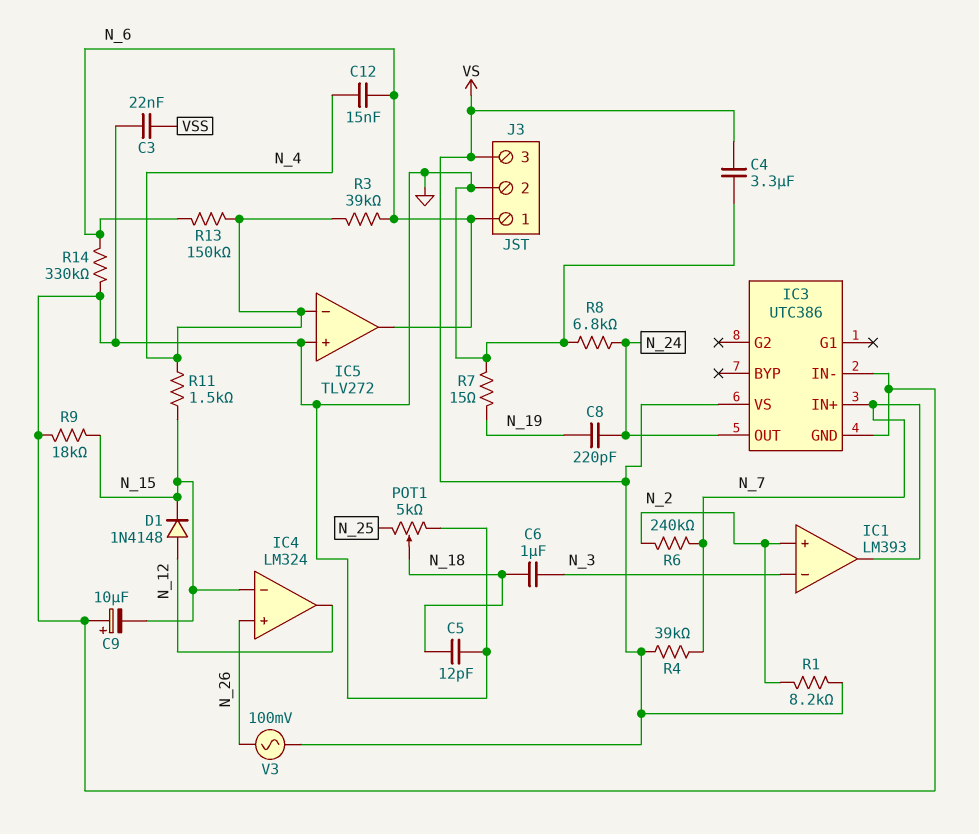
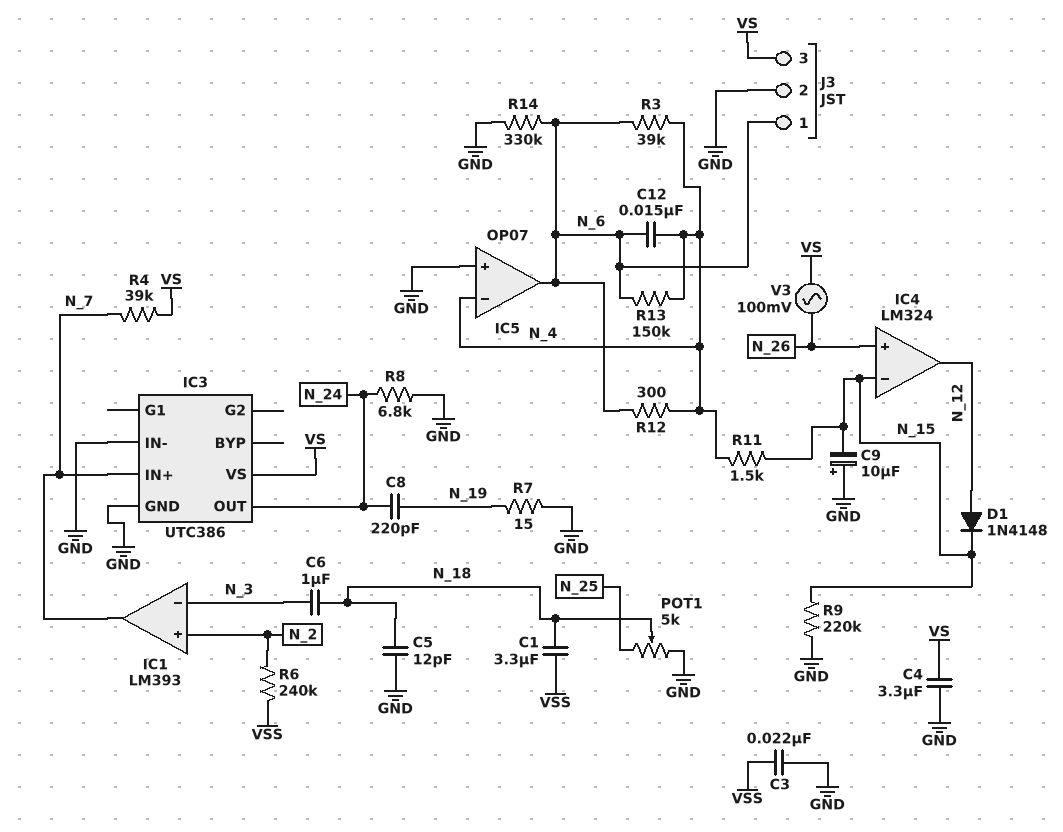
C1: none -> 3.3uF (N_18, VSS)
IC5: TLV272 -> OP07
R1: 8.2k (N_2, VS) -> none
R6: 240k (N_2, N_7) -> 240k (N_2, VSS)
R9: 18k (GND, N_15) -> 220k (GND, N_15)
R12: none -> 300 (N_4, N_6)

